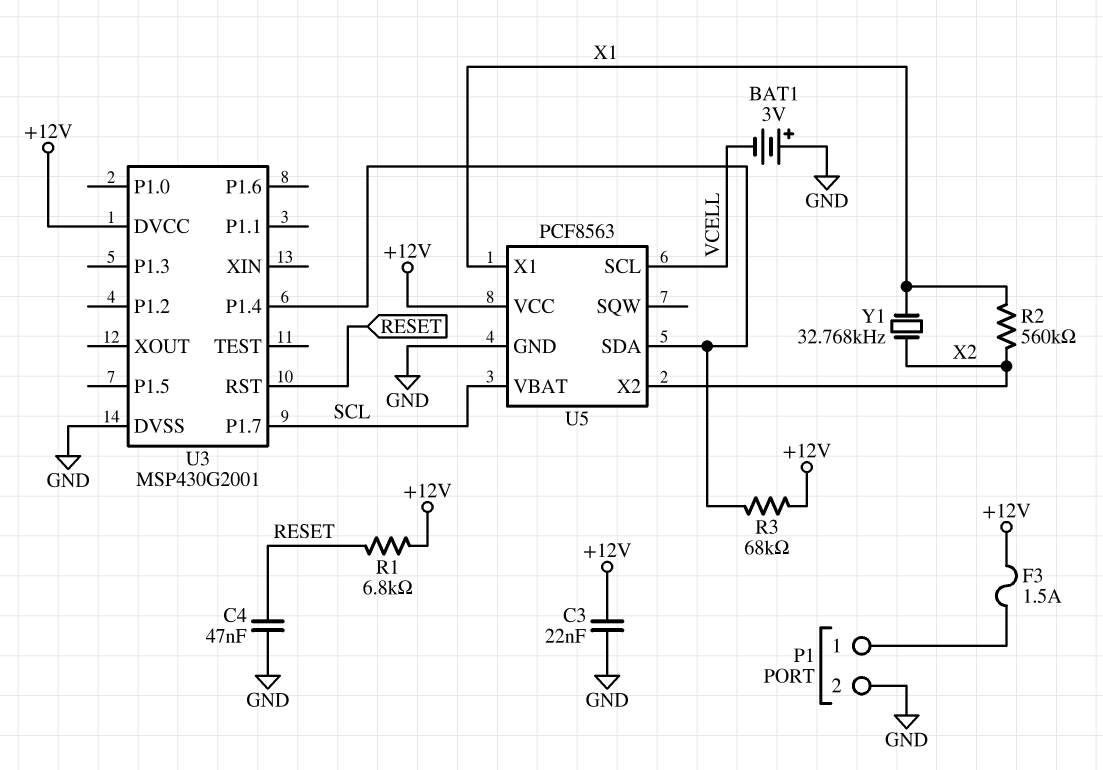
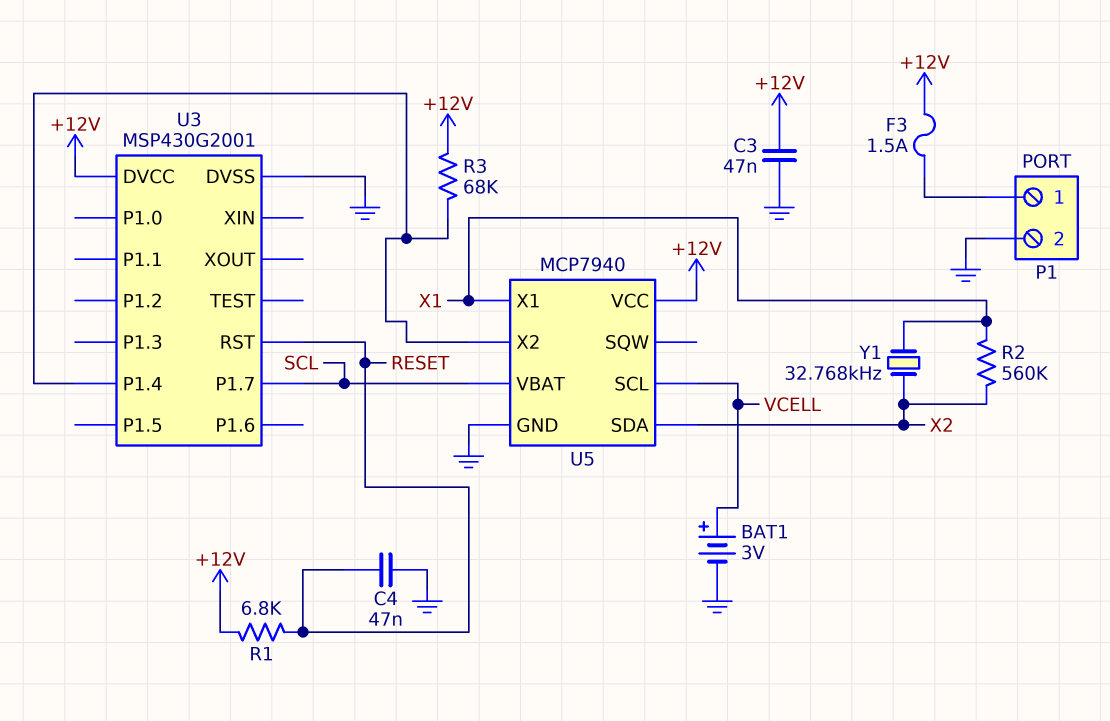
BAT1: 3V (plus GND, minus VCELL) -> 3V (plus VCELL, minus GND)
C3: 22nF (+12V, GND) -> 47nF (+12V, GND)
U5: PCF8563 -> MCP7940
U5 pin SDA: U3/P1.4 -> X2
U5 pin X2: X2 -> U3/P1.4

